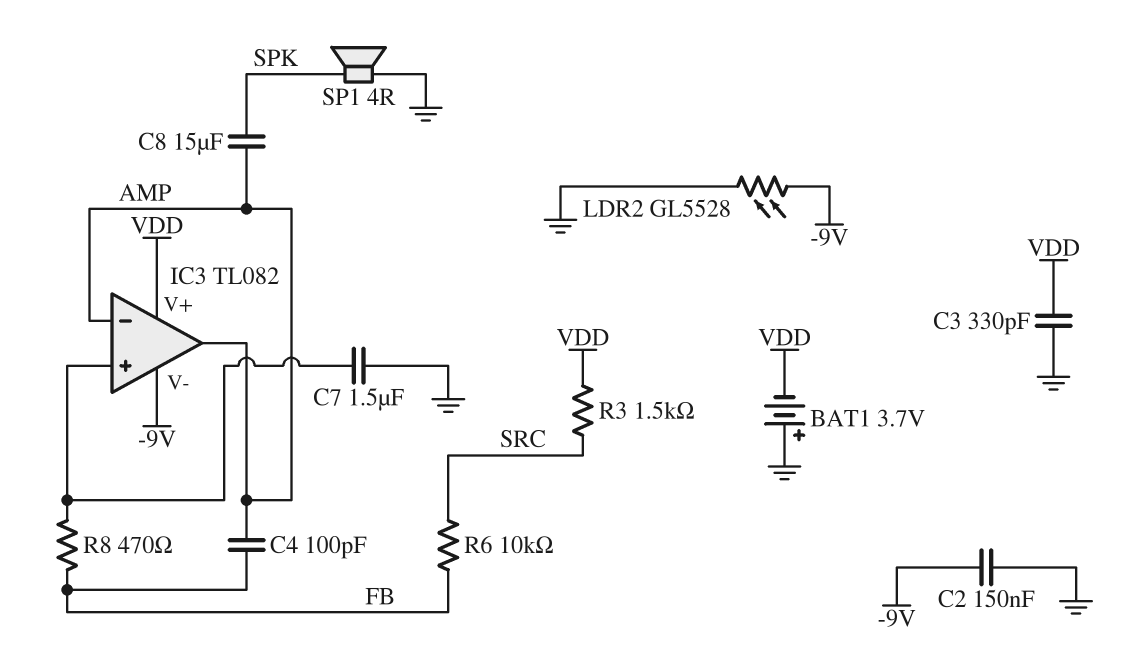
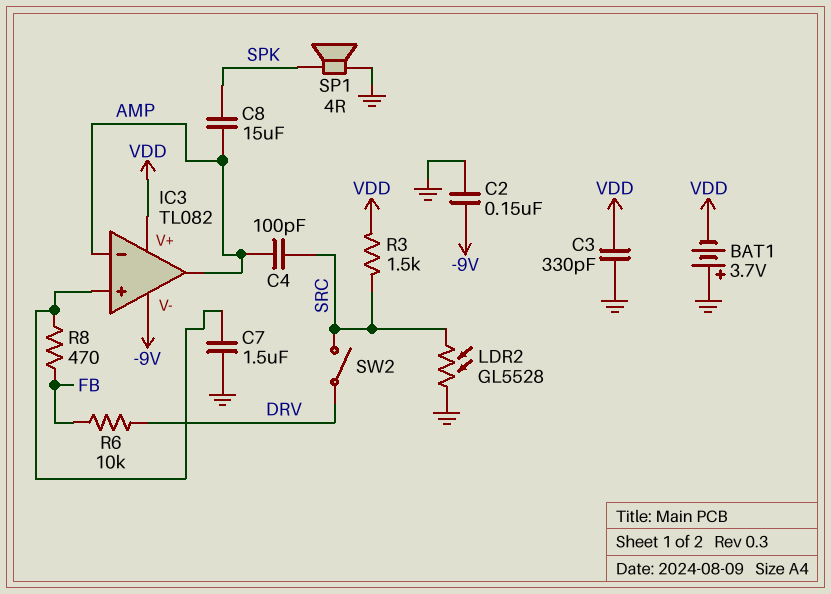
C4: 100pF (AMP, FB) -> 100pF (AMP, SRC)
LDR2: GL5528 (-9V, GND) -> GL5528 (GND, SRC)
R6: 10k (FB, SRC) -> 10k (DRV, FB)
SW2: none -> switch (DRV, SRC)

